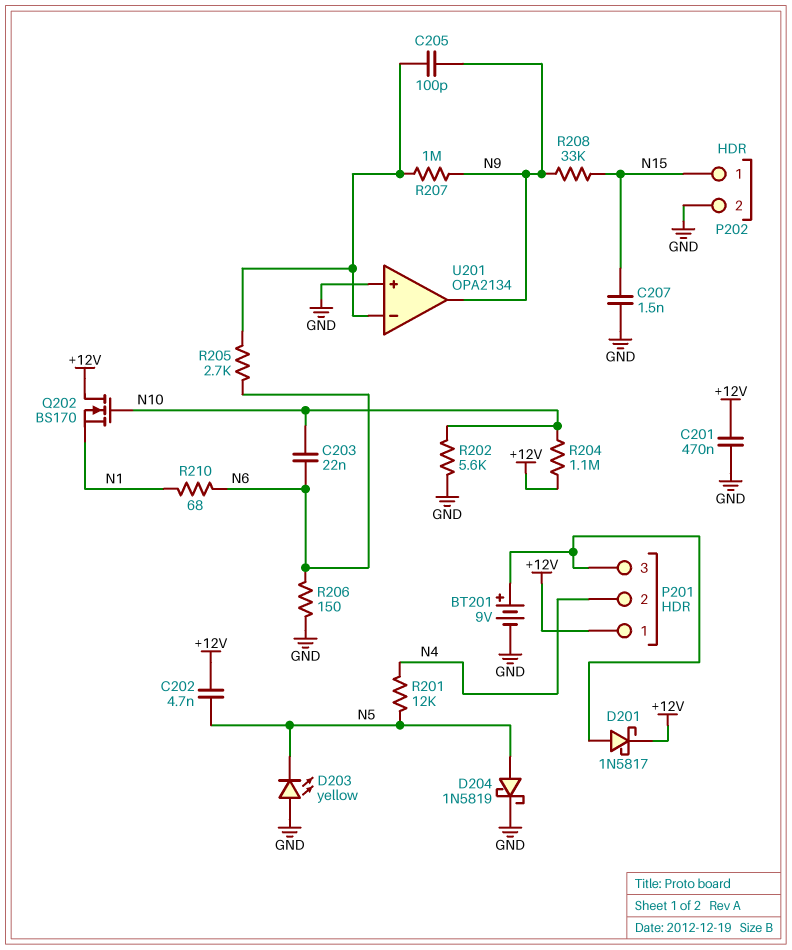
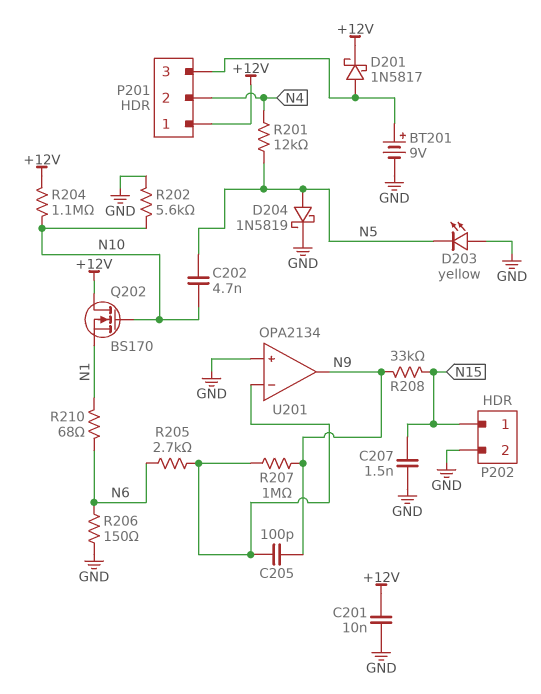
C201: 470nF (+12V, GND) -> 10nF (+12V, GND)
C202: 4.7nF (+12V, N5) -> 4.7nF (N5, N10)
C203: 22nF (N6, N10) -> none

